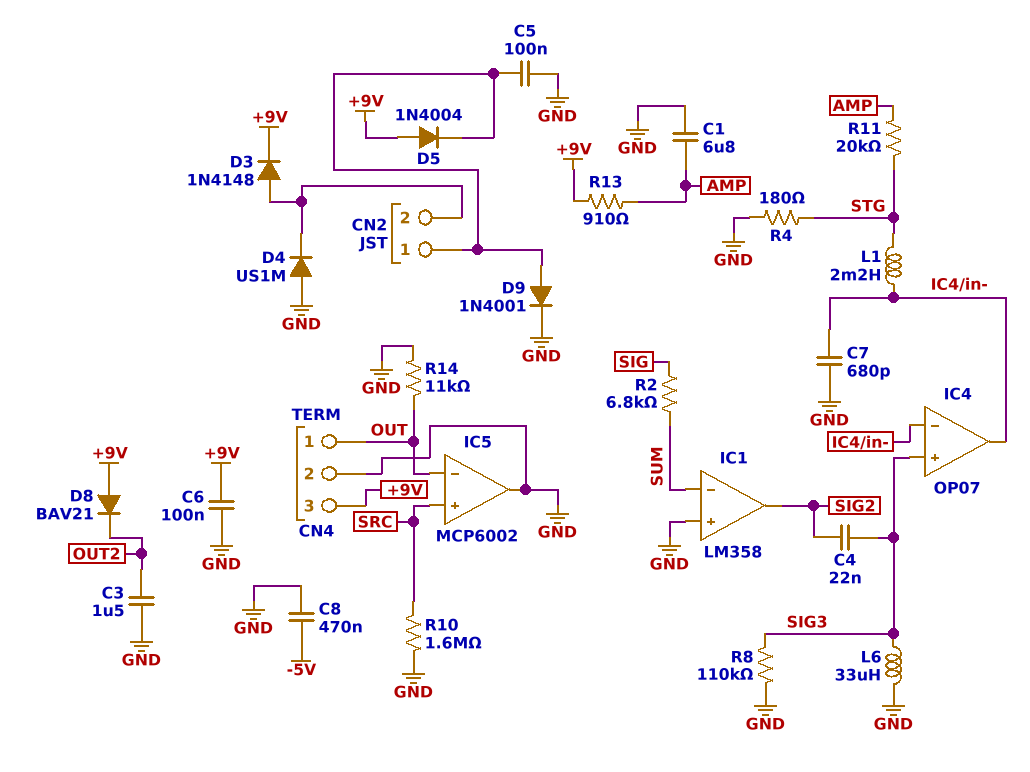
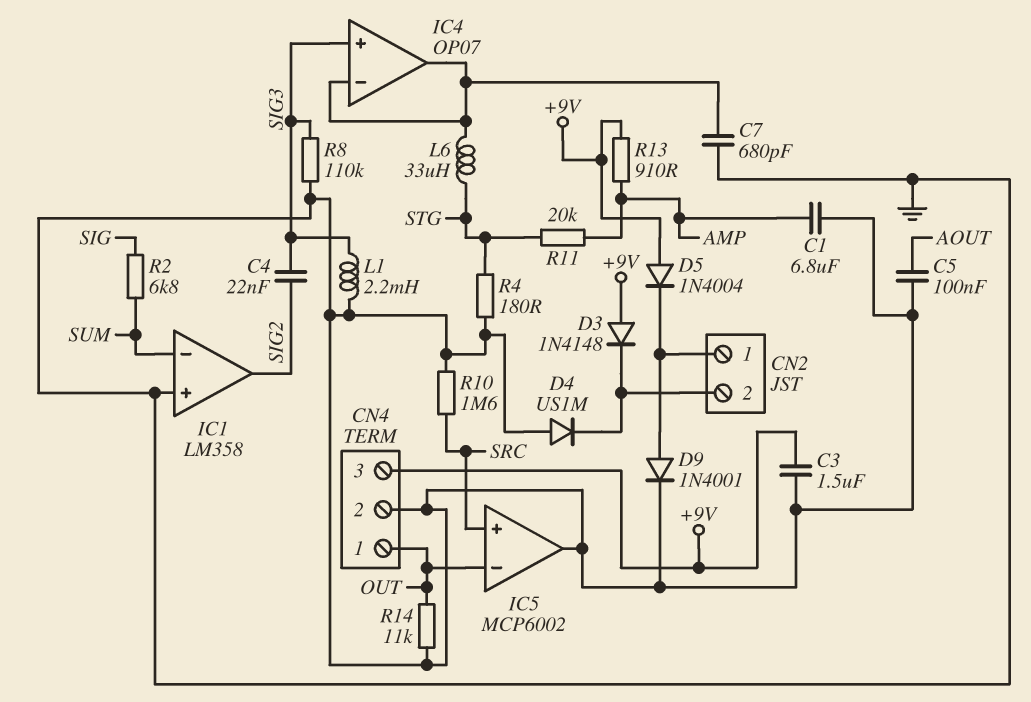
C3: 1.5uF (GND, OUT2) -> 1.5uF (+9V, GND)
C5: 100nF (CN2/1, GND) -> 100nF (AOUT, GND)
C6: 100nF (+9V, GND) -> none
C8: 470nF (-5V, GND) -> none
D3: diode 1N4148 (A CN2/2, K +9V) -> diode 1N4148 (A +9V, K CN2/2)
D8: diode BAV21 (A +9V, K OUT2) -> none
L1: 2.2mH (IC4/in-, STG) -> 2.2mH (GND, SIG3)
L6: 33uH (GND, SIG3) -> 33uH (IC4/in-, STG)

